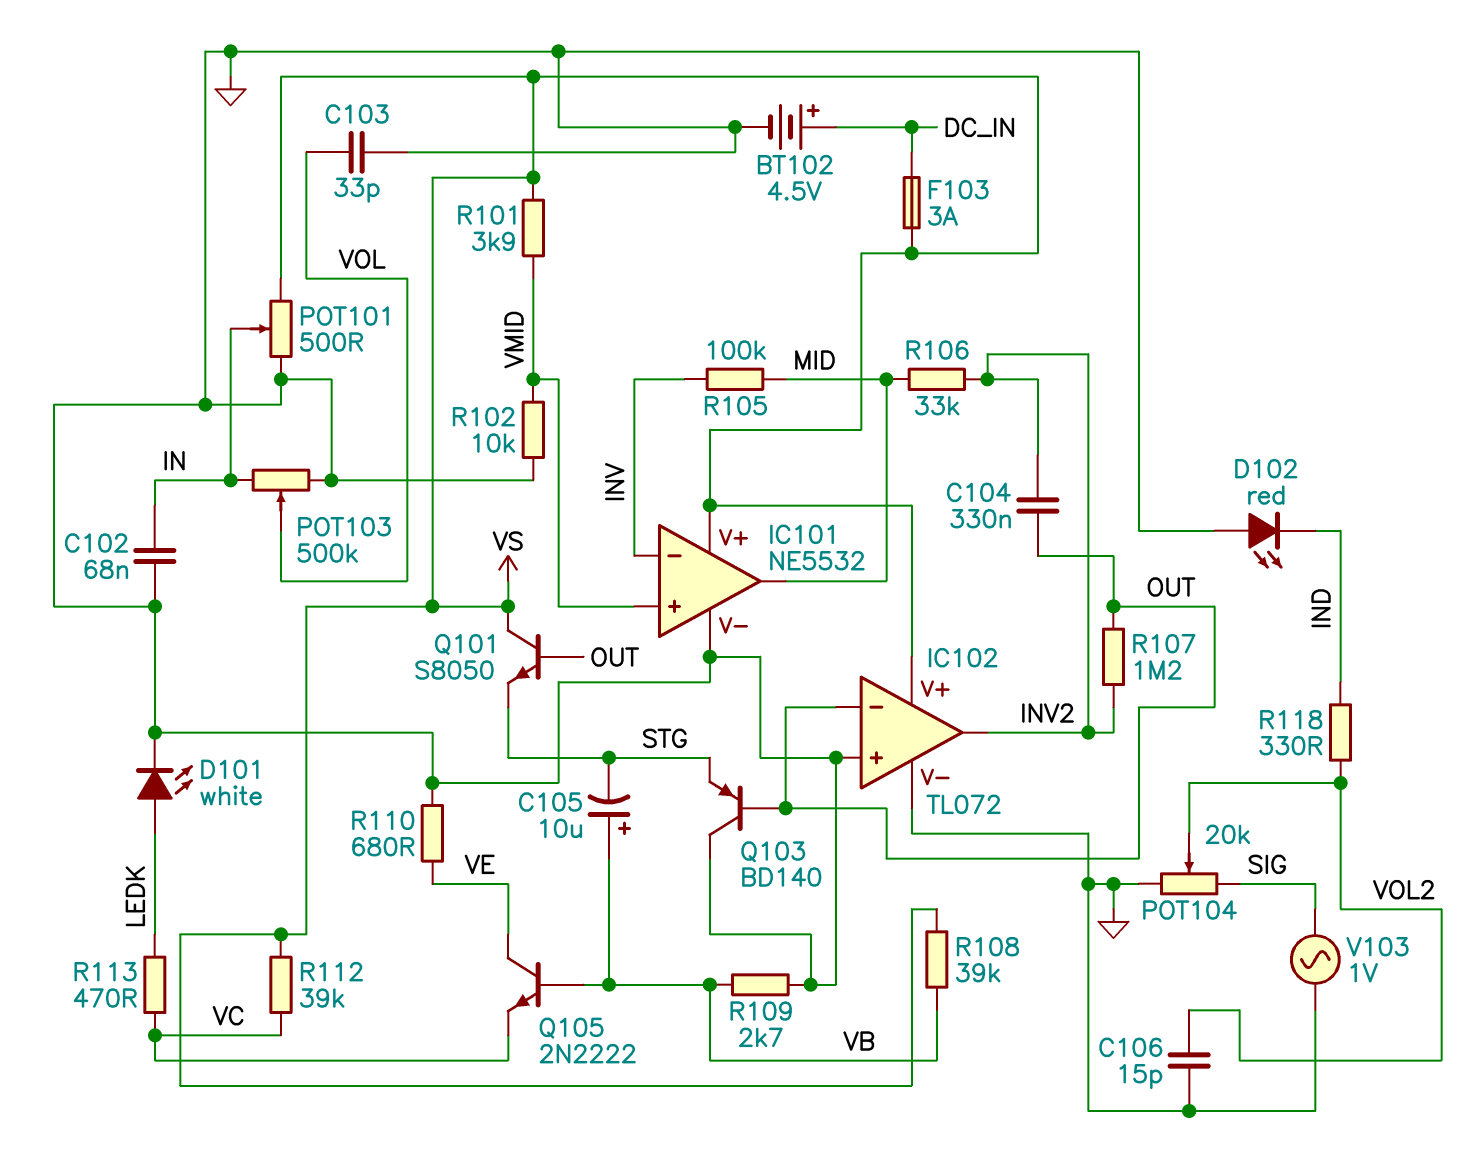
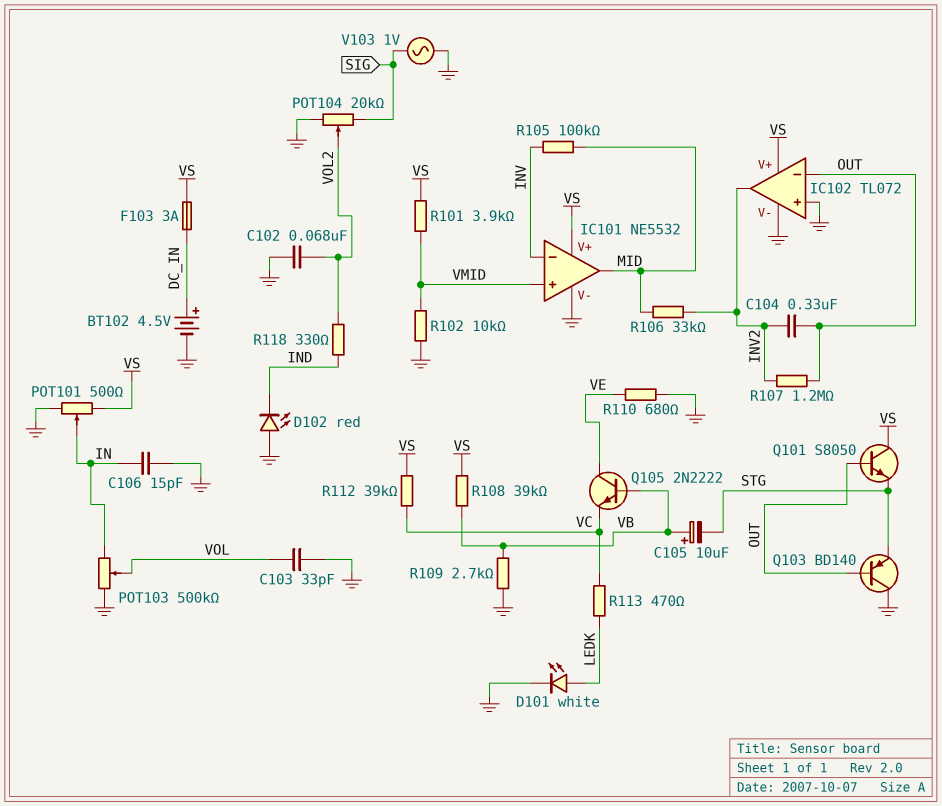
C102: 68nF (GND, IN) -> 68nF (GND, VOL2)
C106: 15pF (GND, VOL2) -> 15pF (GND, IN)

